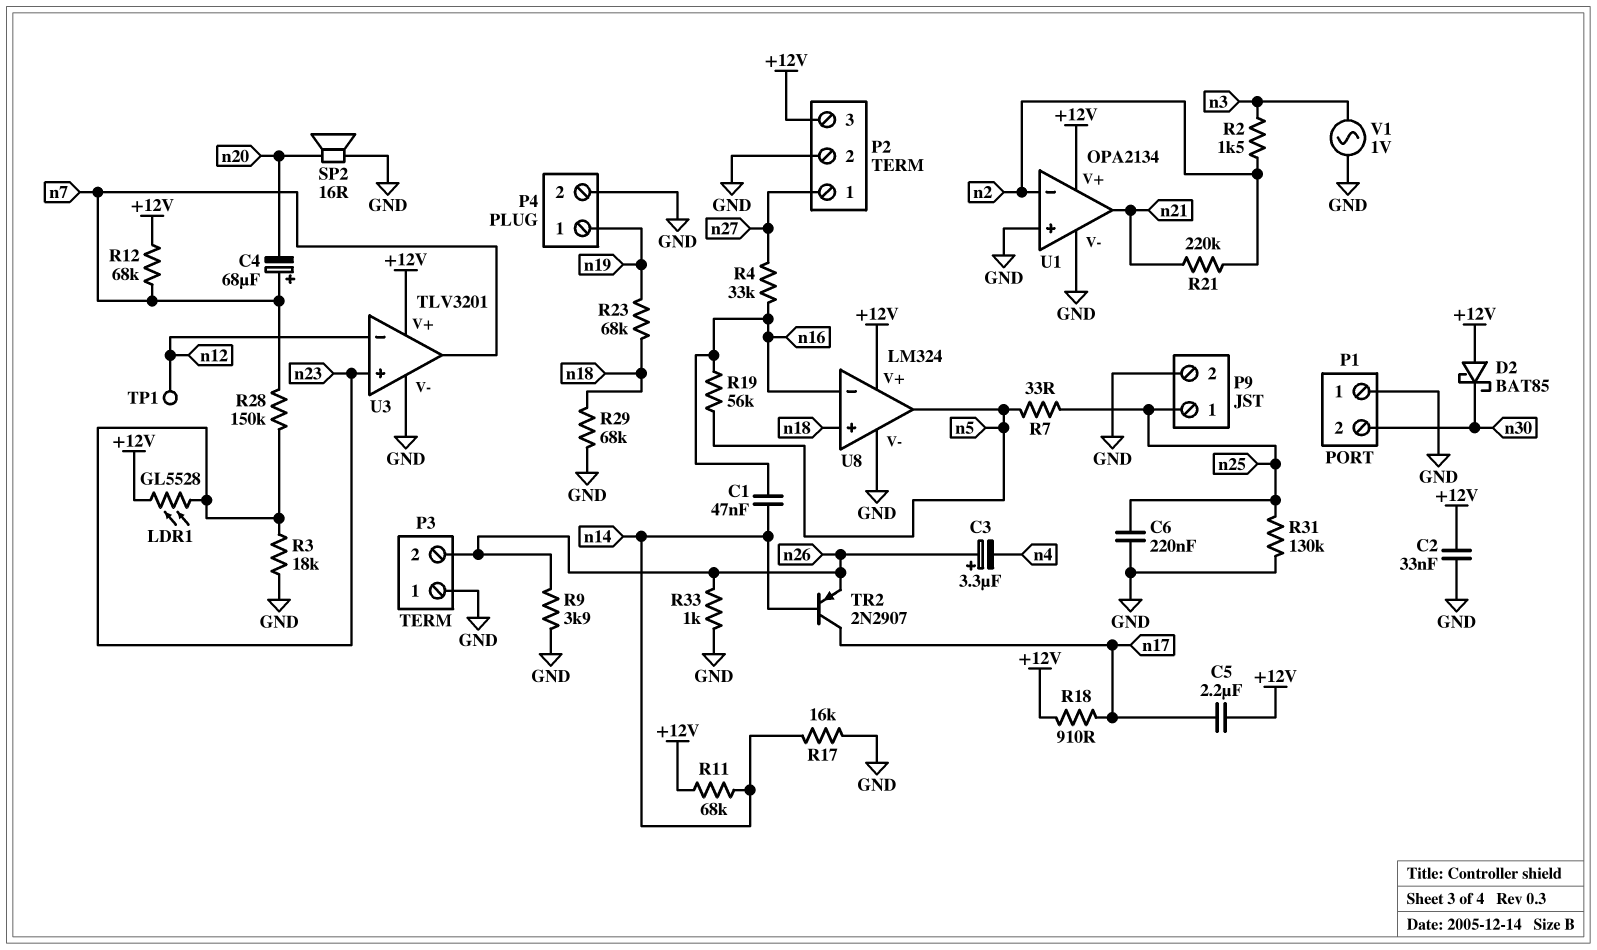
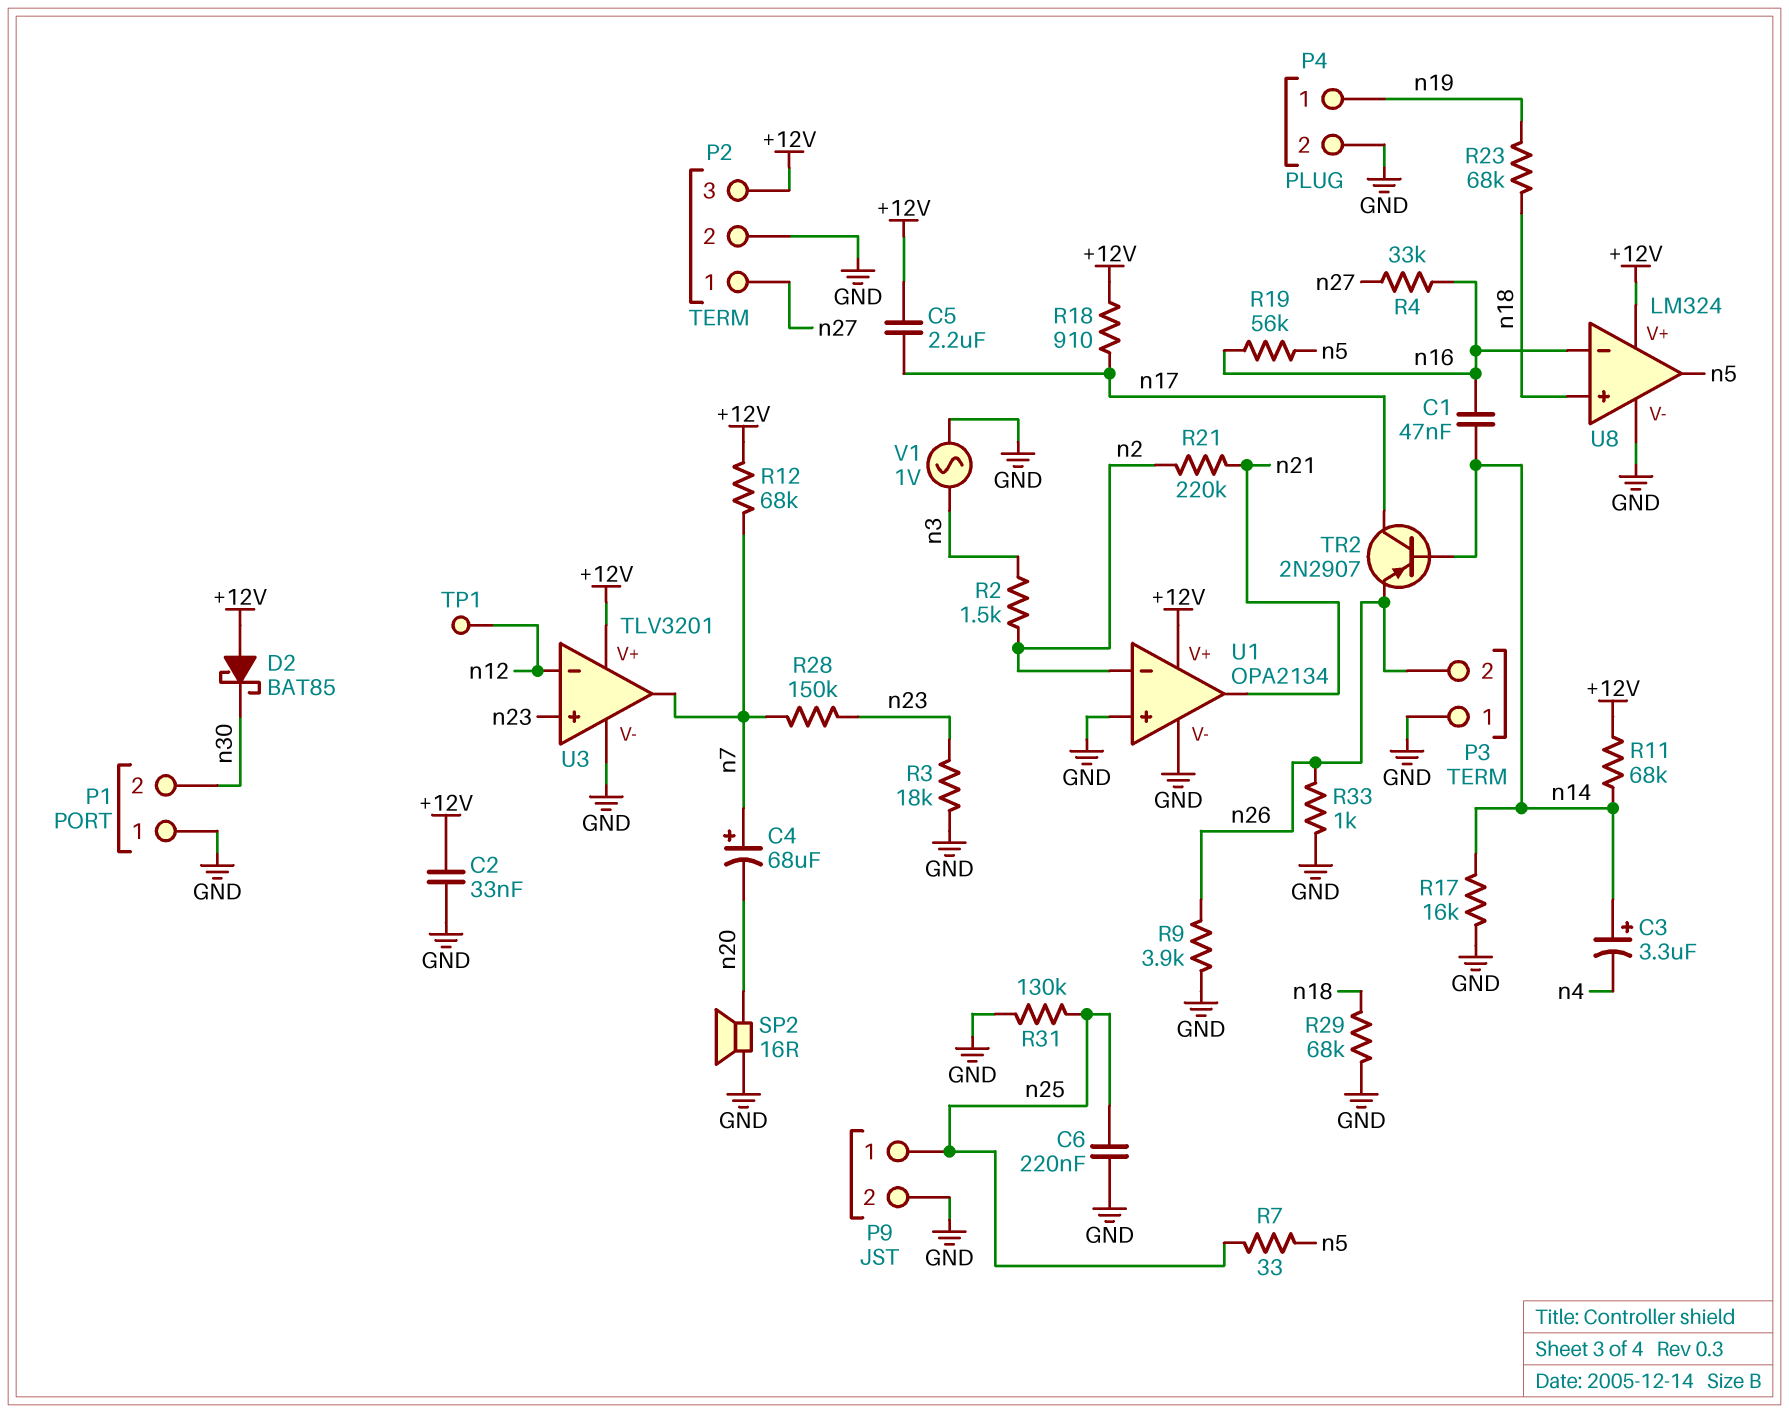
C3: 3.3uF (plus n26, minus n4) -> 3.3uF (plus n14, minus n4)
LDR1: GL5528 (+12V, n23) -> none

